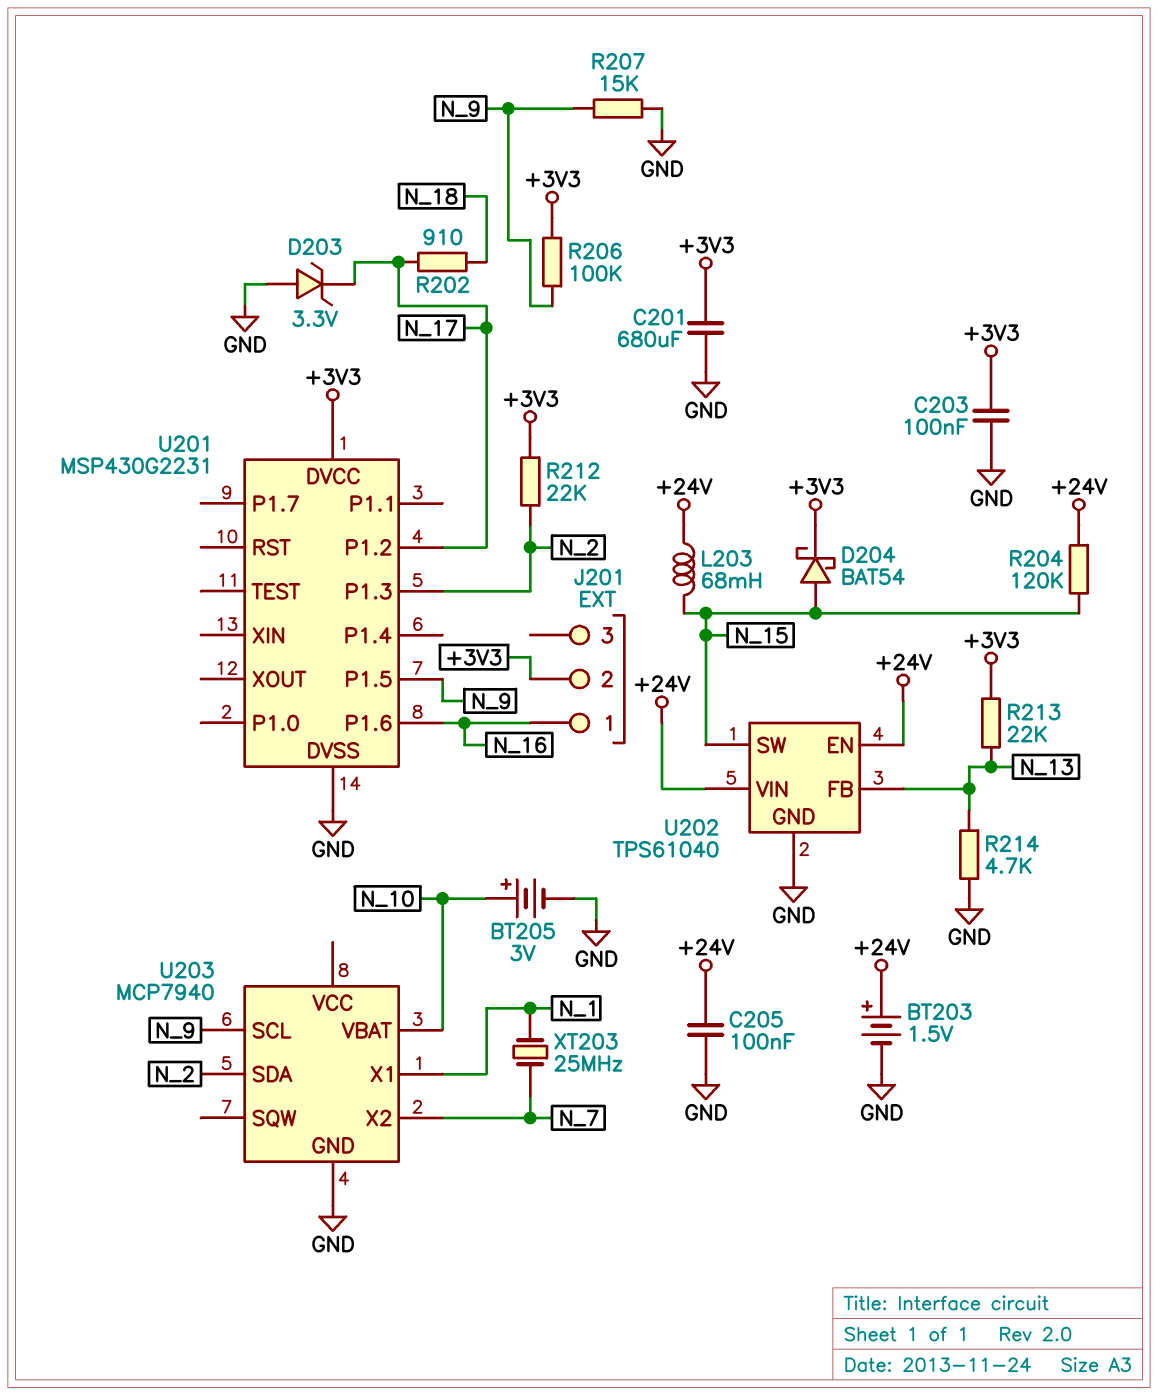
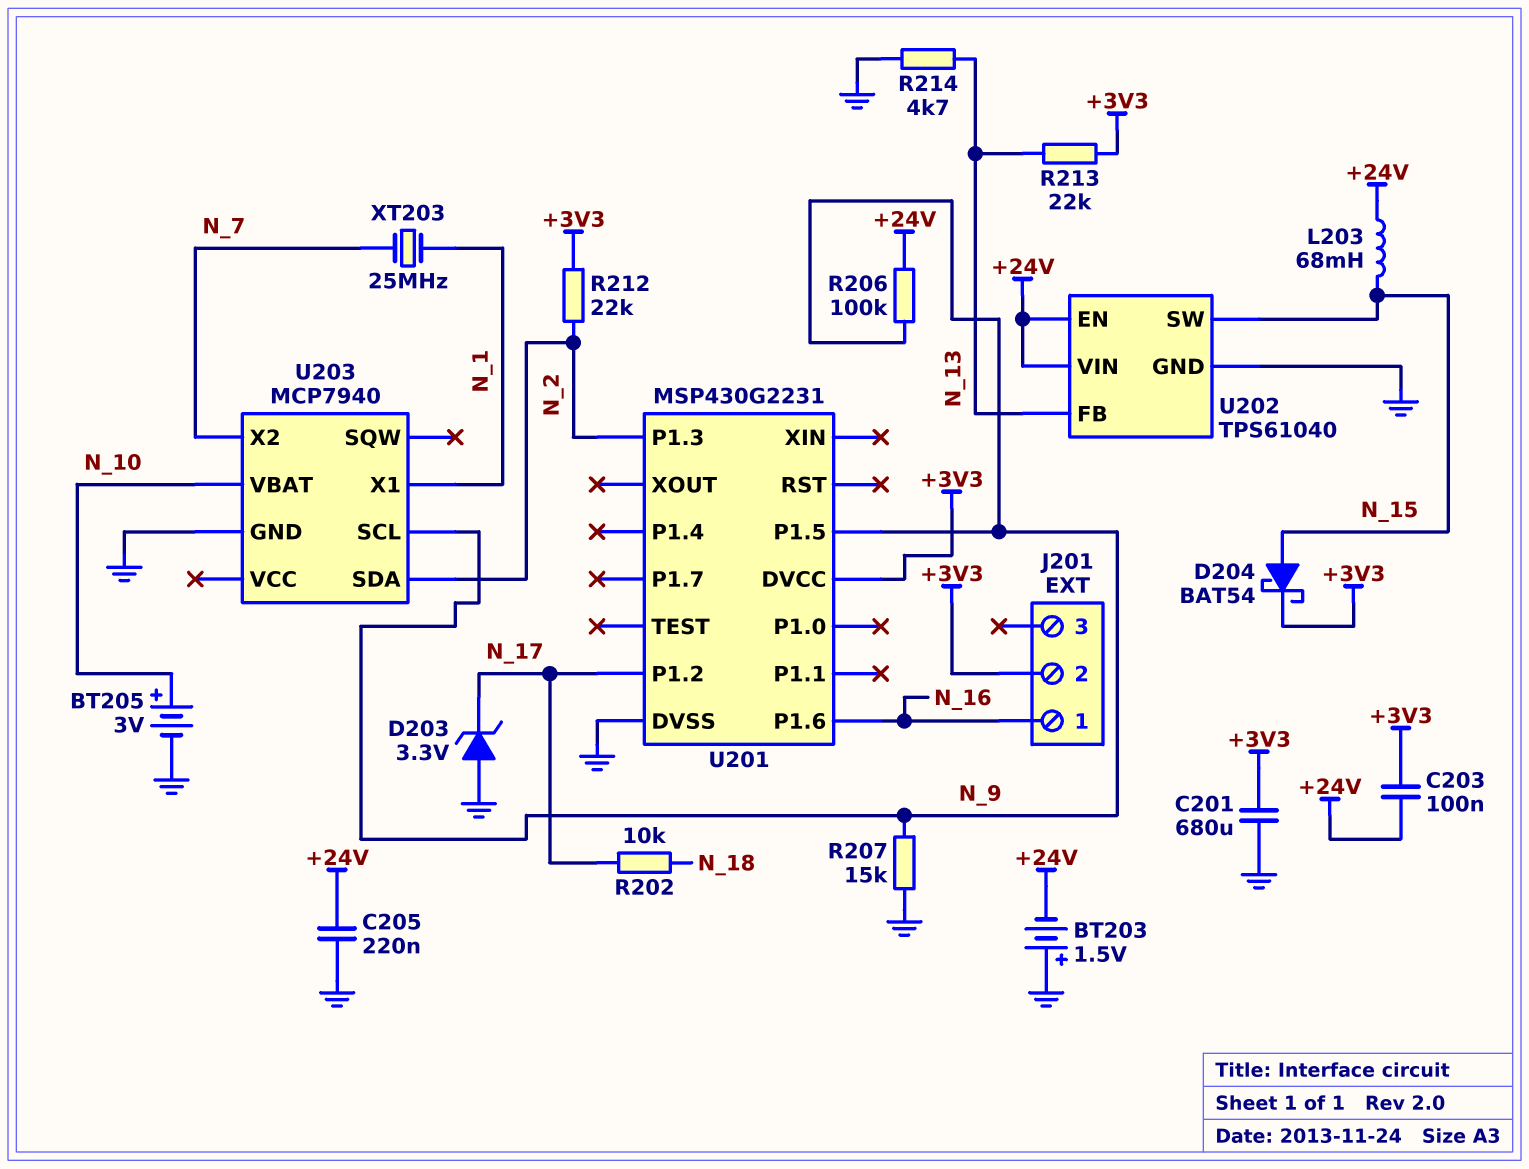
BT203: 1.5V (plus +24V, minus GND) -> 1.5V (plus GND, minus +24V)
C203: 100nF (+3V3, GND) -> 100nF (+3V3, +24V)
C205: 100nF (+24V, GND) -> 220nF (+24V, GND)
R202: 910 (N_17, N_18) -> 10k (N_17, N_18)
R204: 120k (+24V, N_15) -> none
R206: 100k (+3V3, N_9) -> 100k (+24V, N_9)

